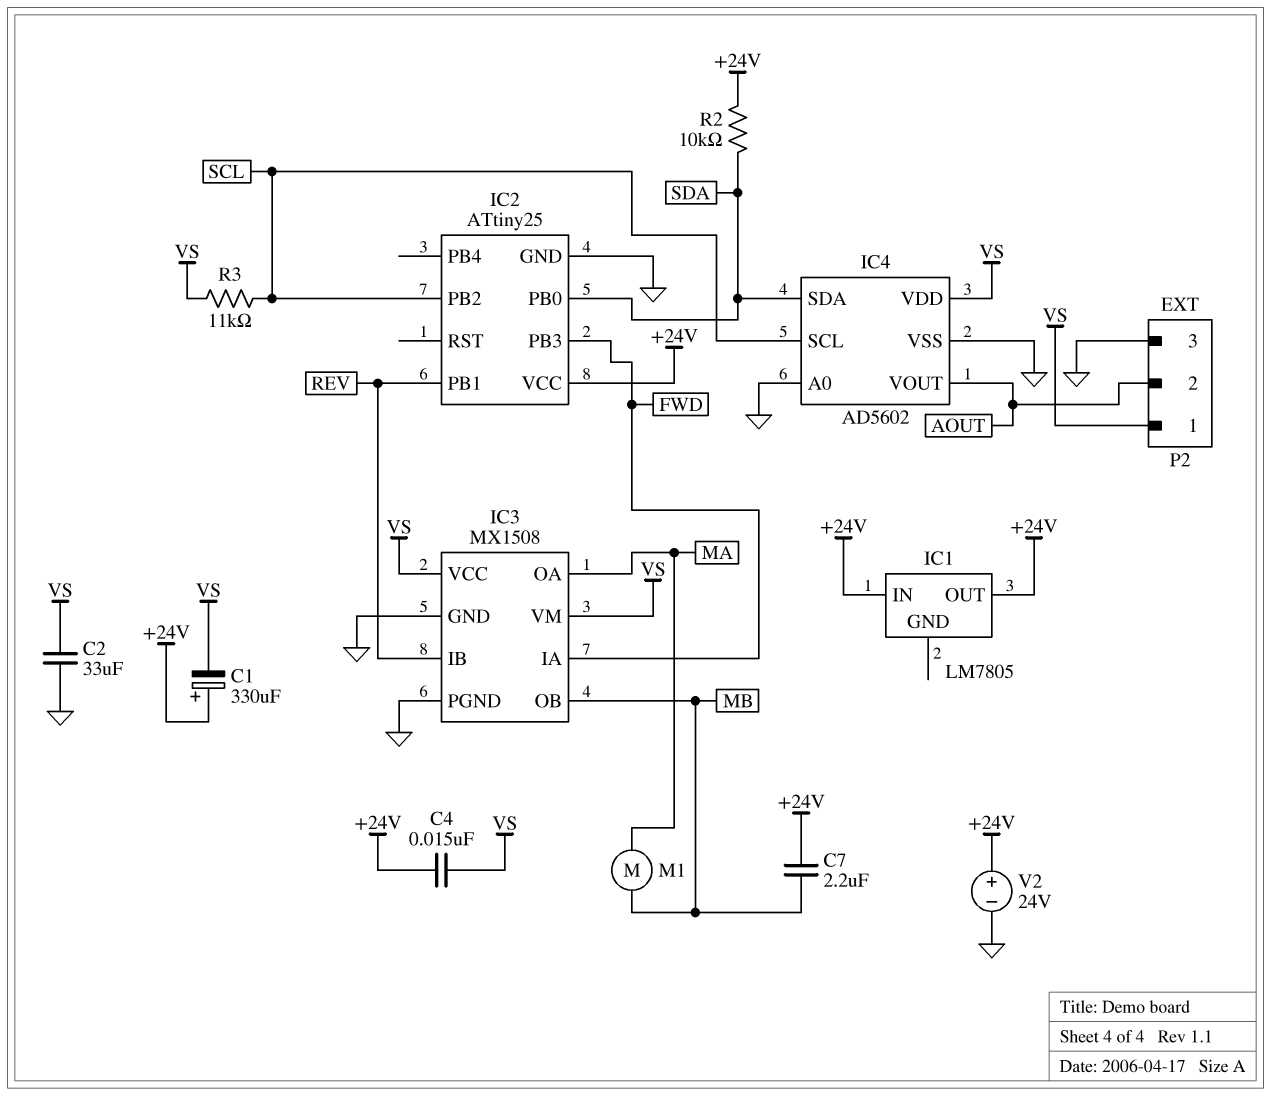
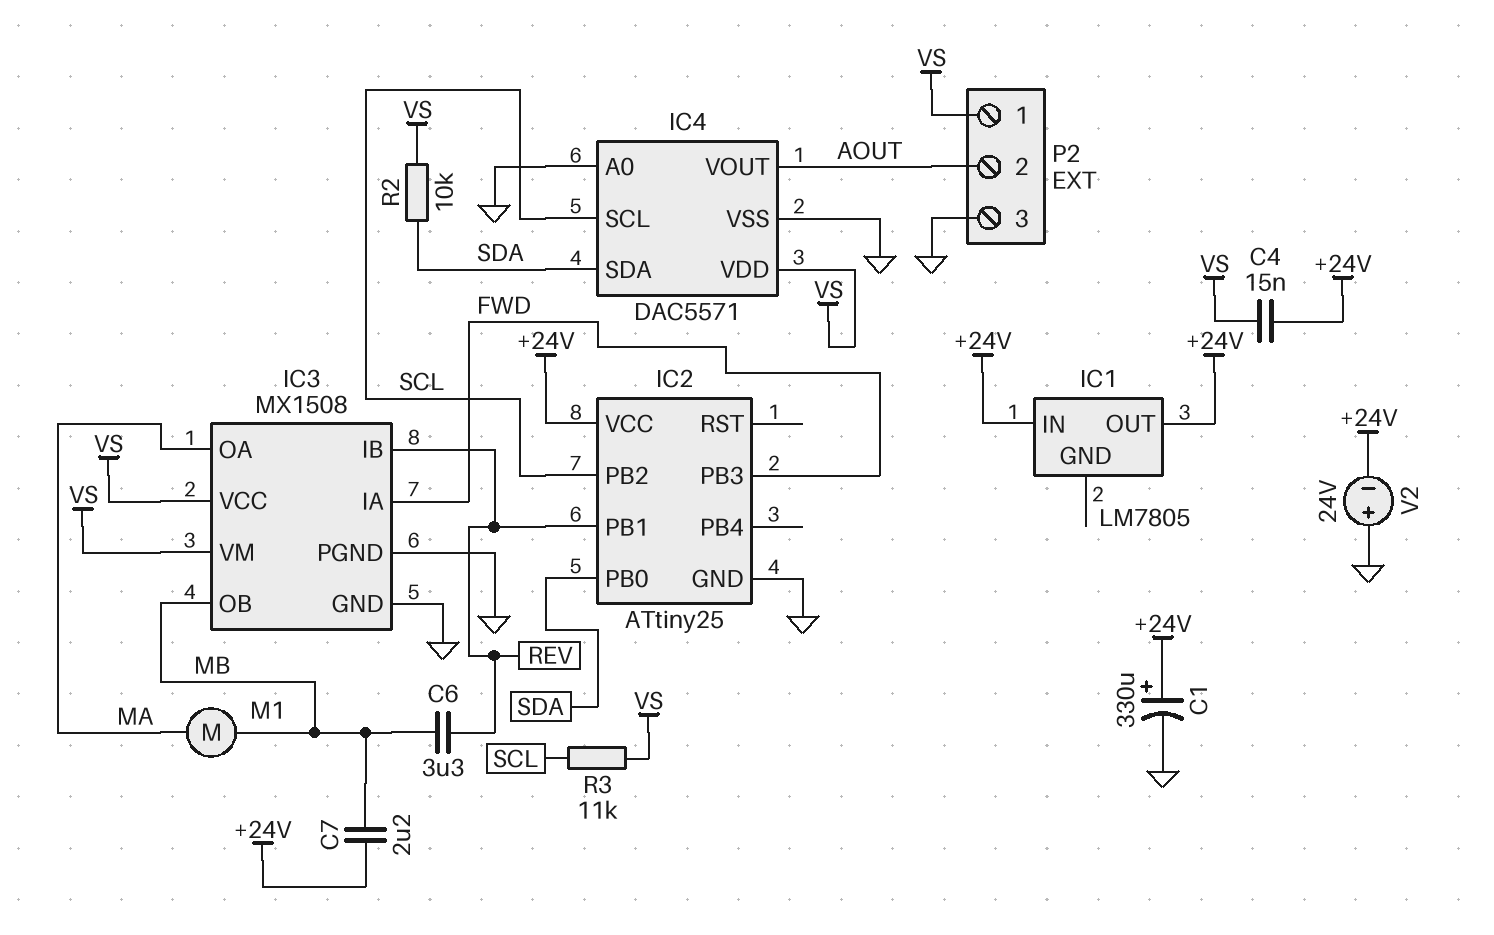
C1: 330uF (plus +24V, minus VS) -> 330uF (plus +24V, minus GND)
C2: 33uF (GND, VS) -> none
C6: none -> 3.3uF (MB, REV)
IC4: AD5602 -> DAC5571
R2: 10k (+24V, SDA) -> 10k (SDA, VS)
V2: 24V (plus +24V, minus GND) -> 24V (plus GND, minus +24V)

